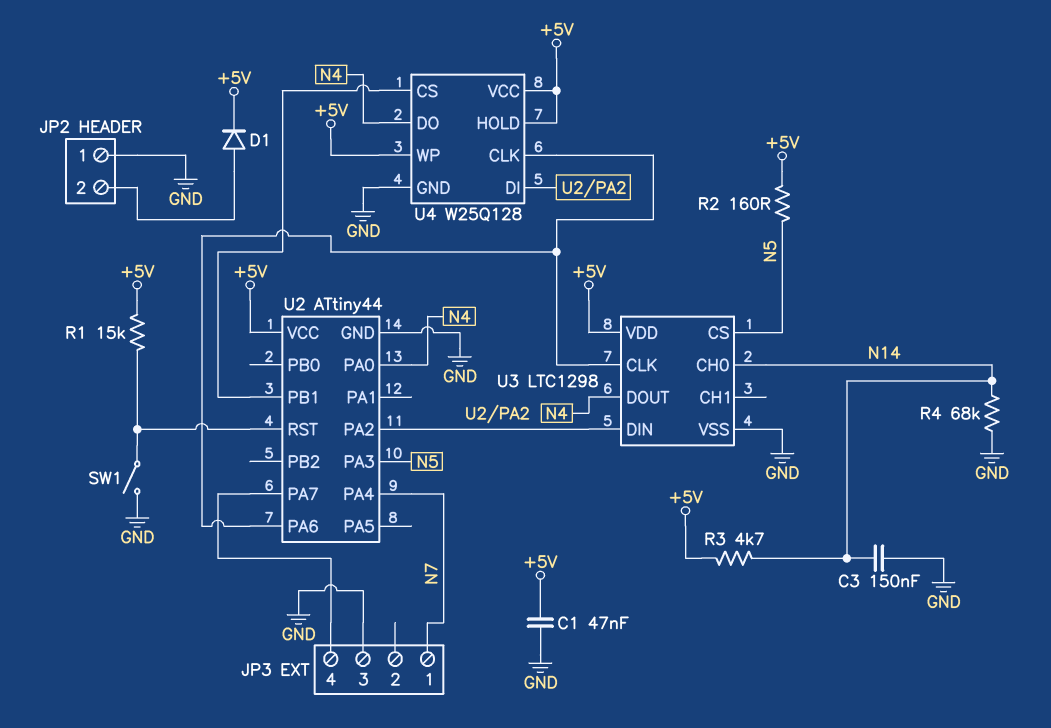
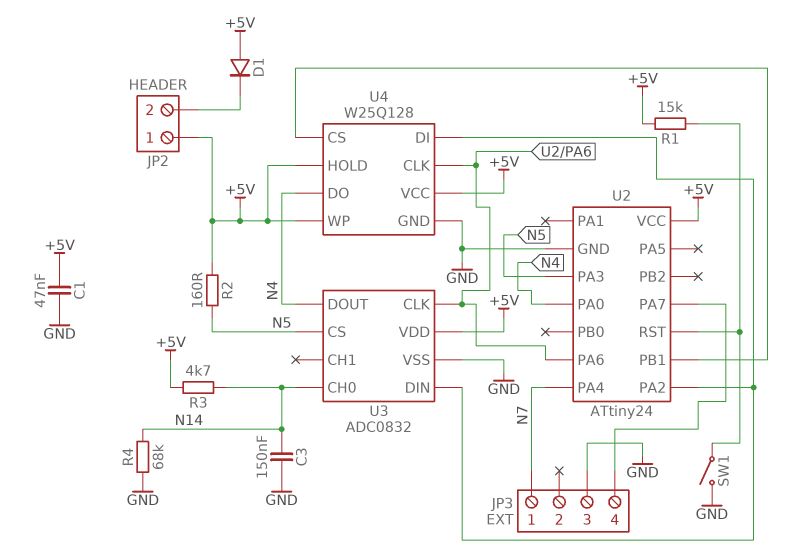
D1: diode (A JP2/2, K +5V) -> diode (A +5V, K JP2/2)
JP2 pin 1: GND -> +5V
U2: ATtiny44 -> ATtiny24
U3: LTC1298 -> ADC0832

